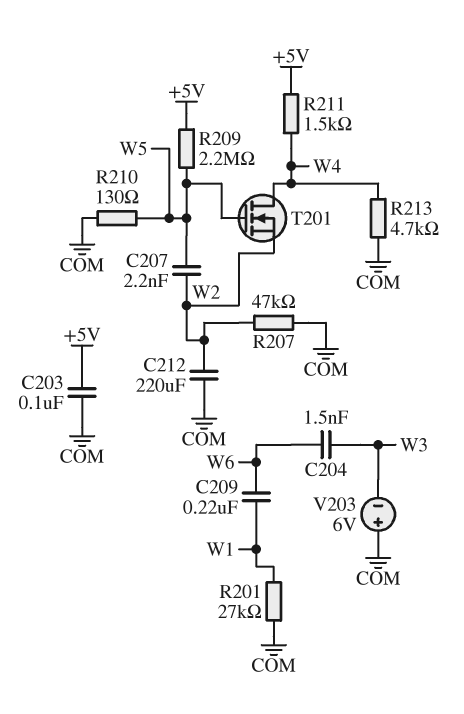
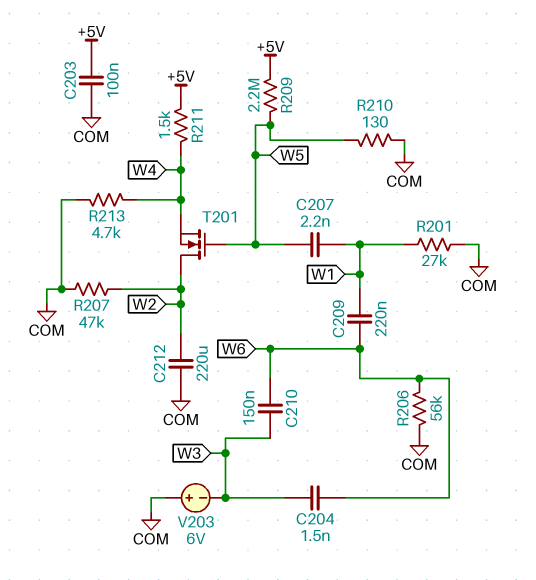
C207: 2.2nF (W2, W5) -> 2.2nF (W1, W5)
C210: none -> 150nF (W3, W6)
R206: none -> 56k (COM, W6)
T201: NMOS (G W5, D W4, S W2) -> NMOS (G W5, D W2, S W4)

